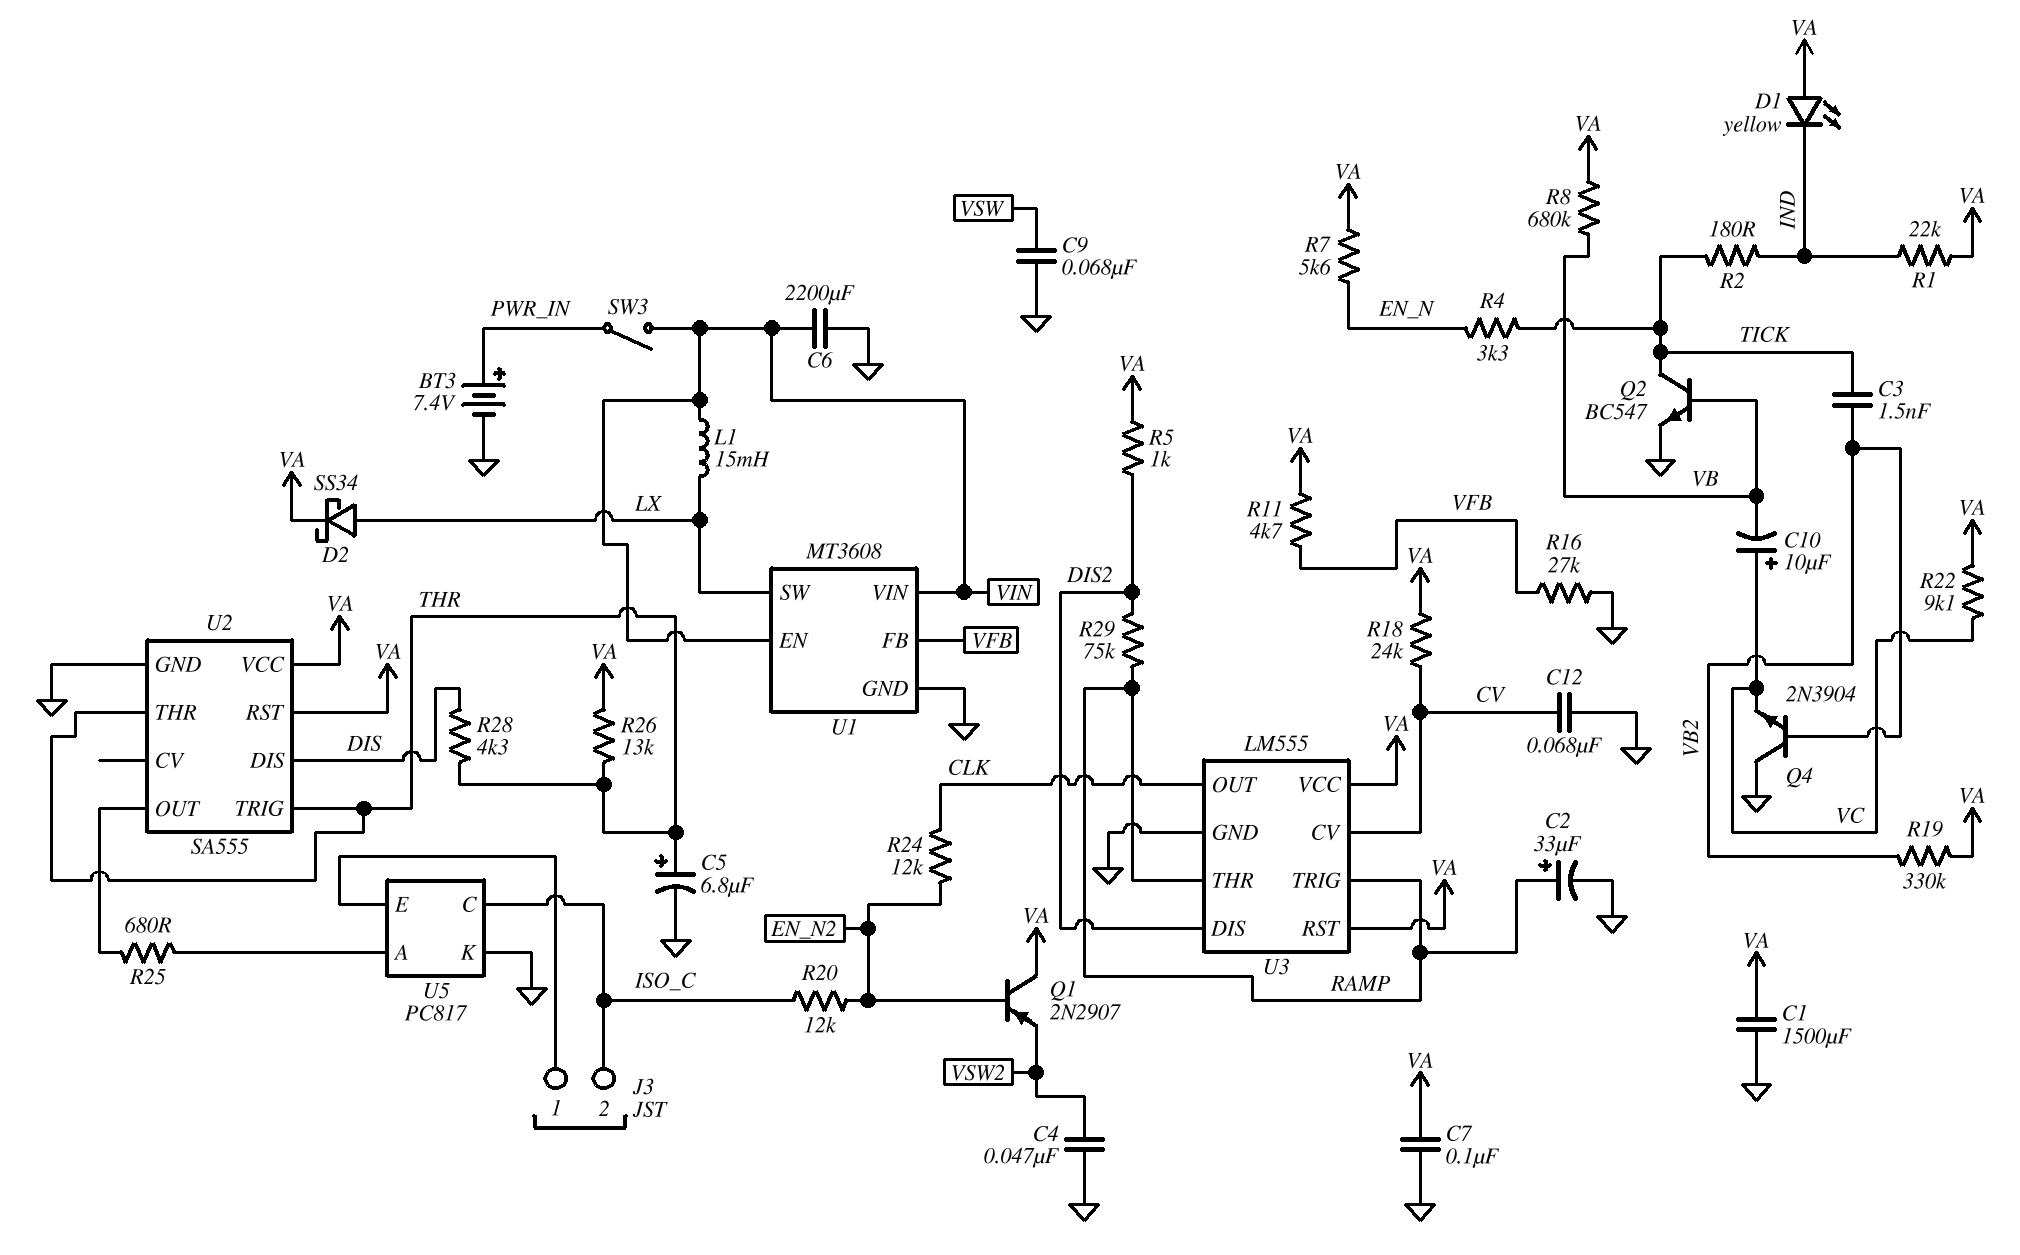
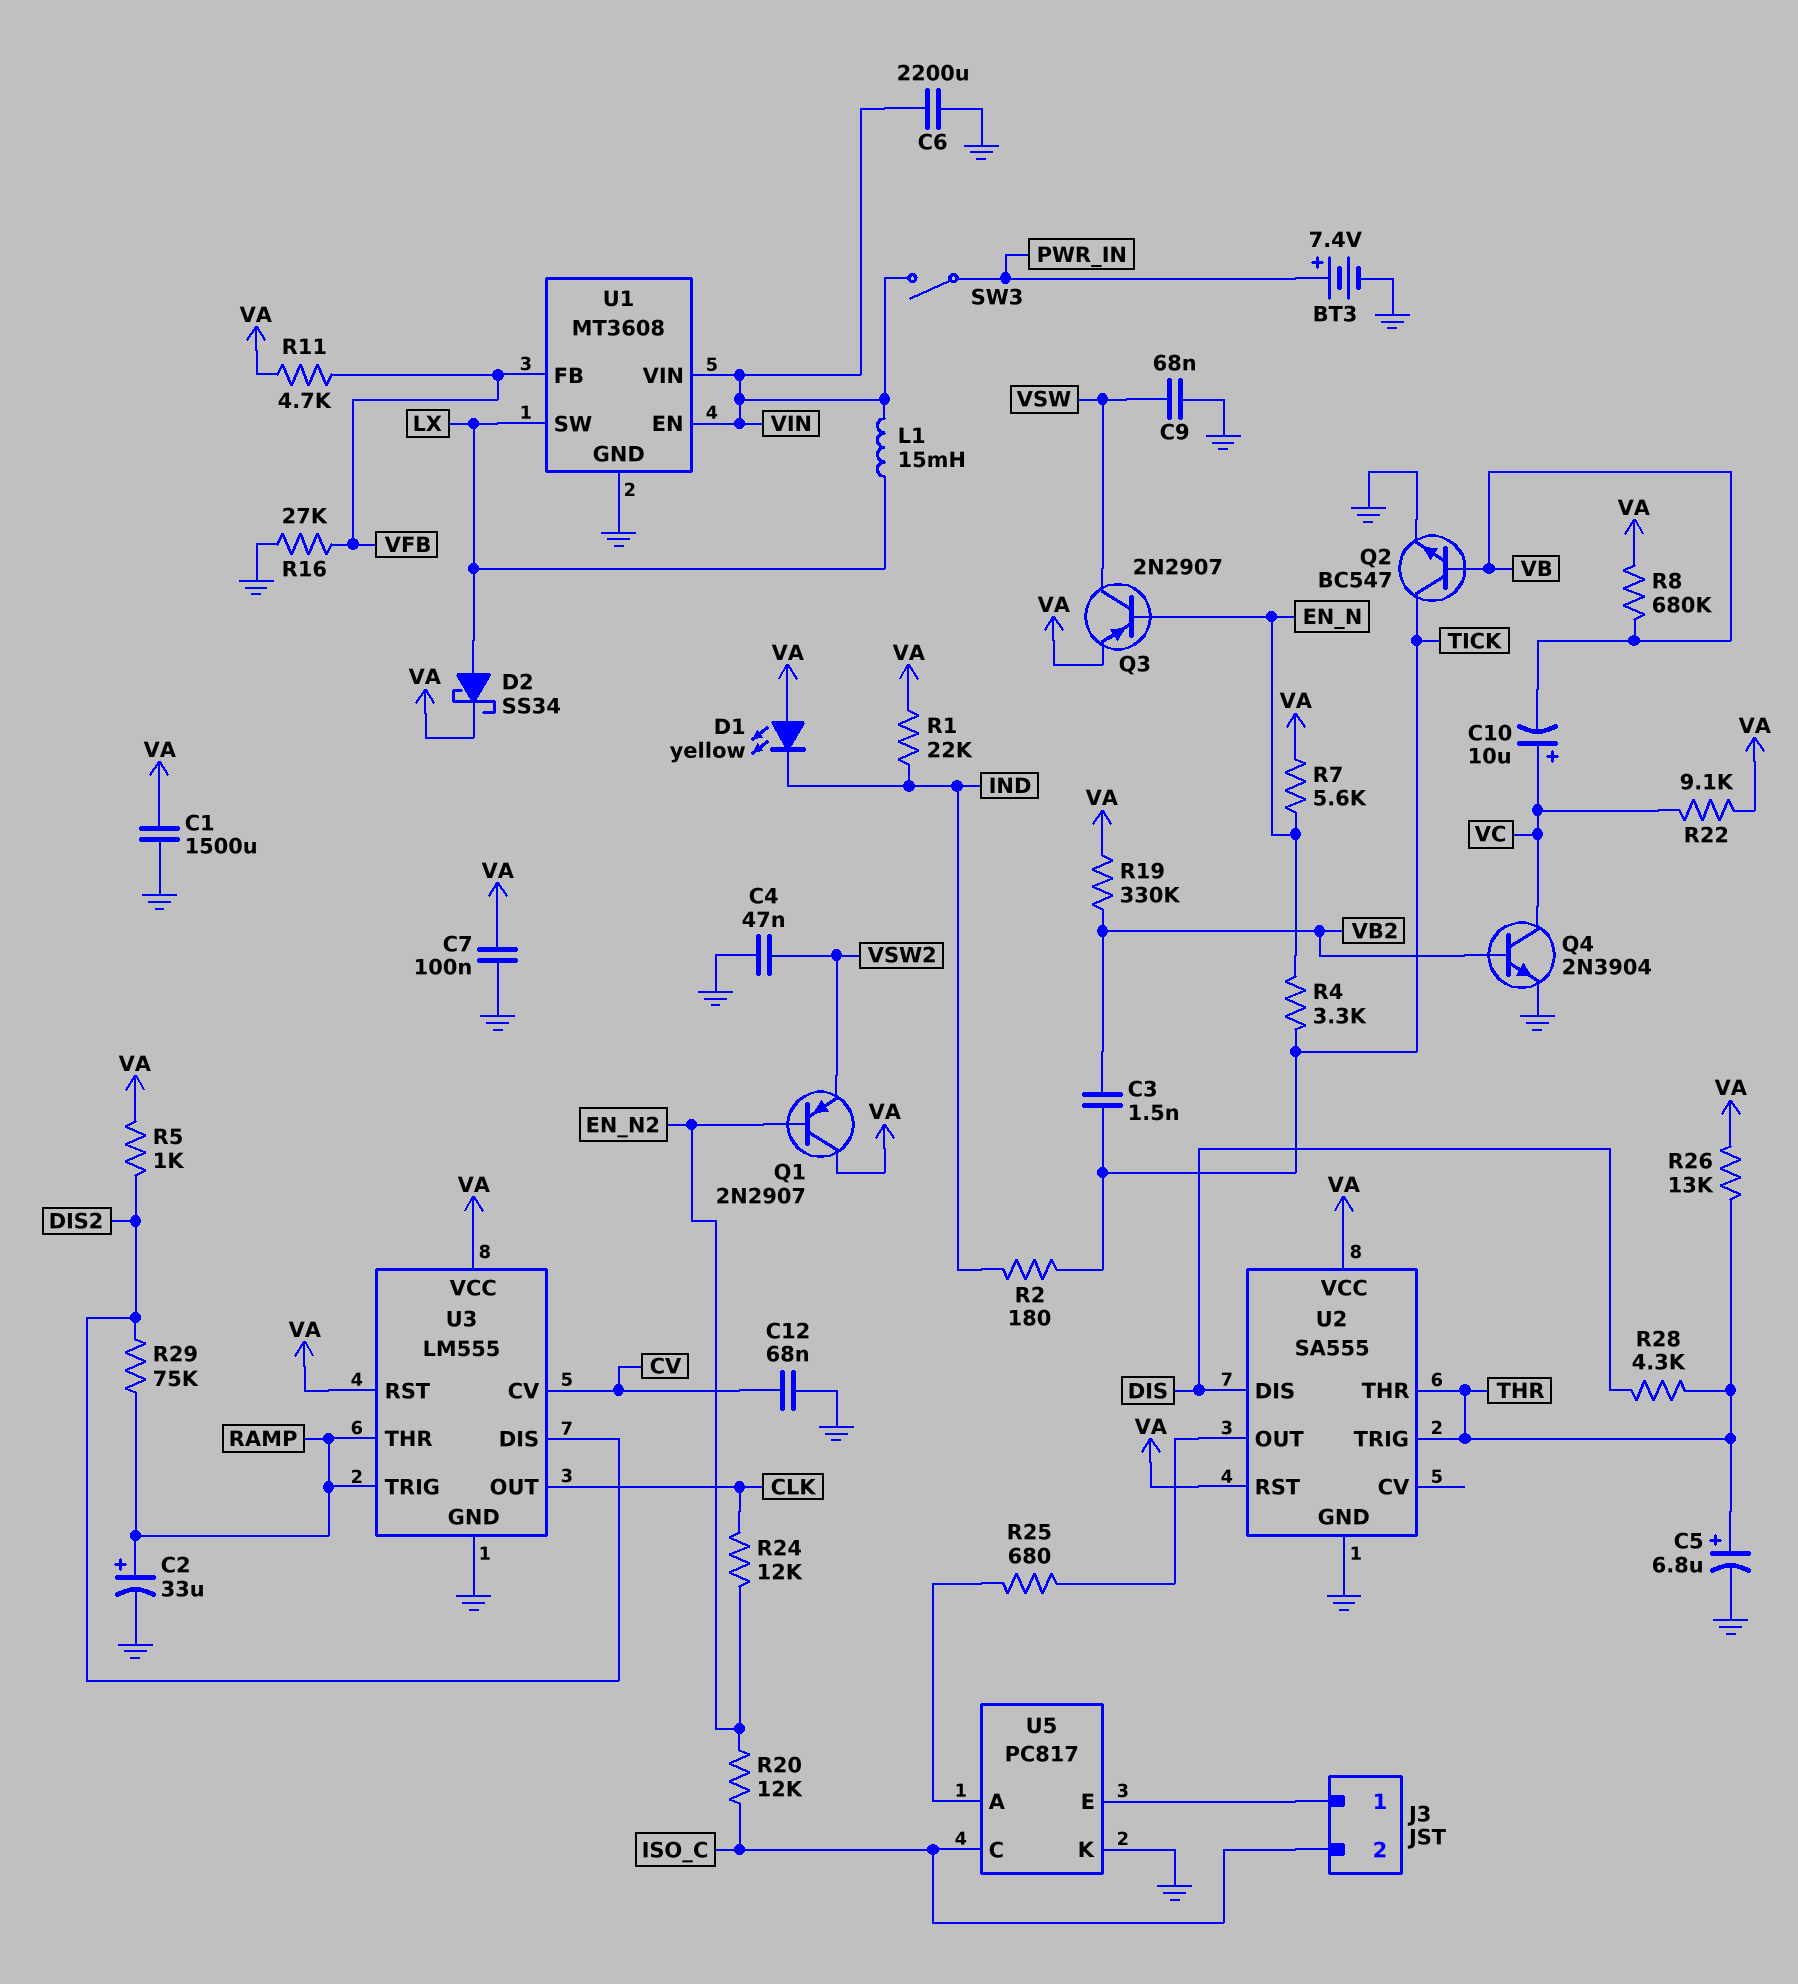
Q3: none -> PNP 2N2907 (B EN_N, C VSW, E VA)
Q4: NPN 2N3904 (B VB2, C GND, E VC) -> NPN 2N3904 (B VB2, C VC, E GND)
R18: 24k (CV, VA) -> none

